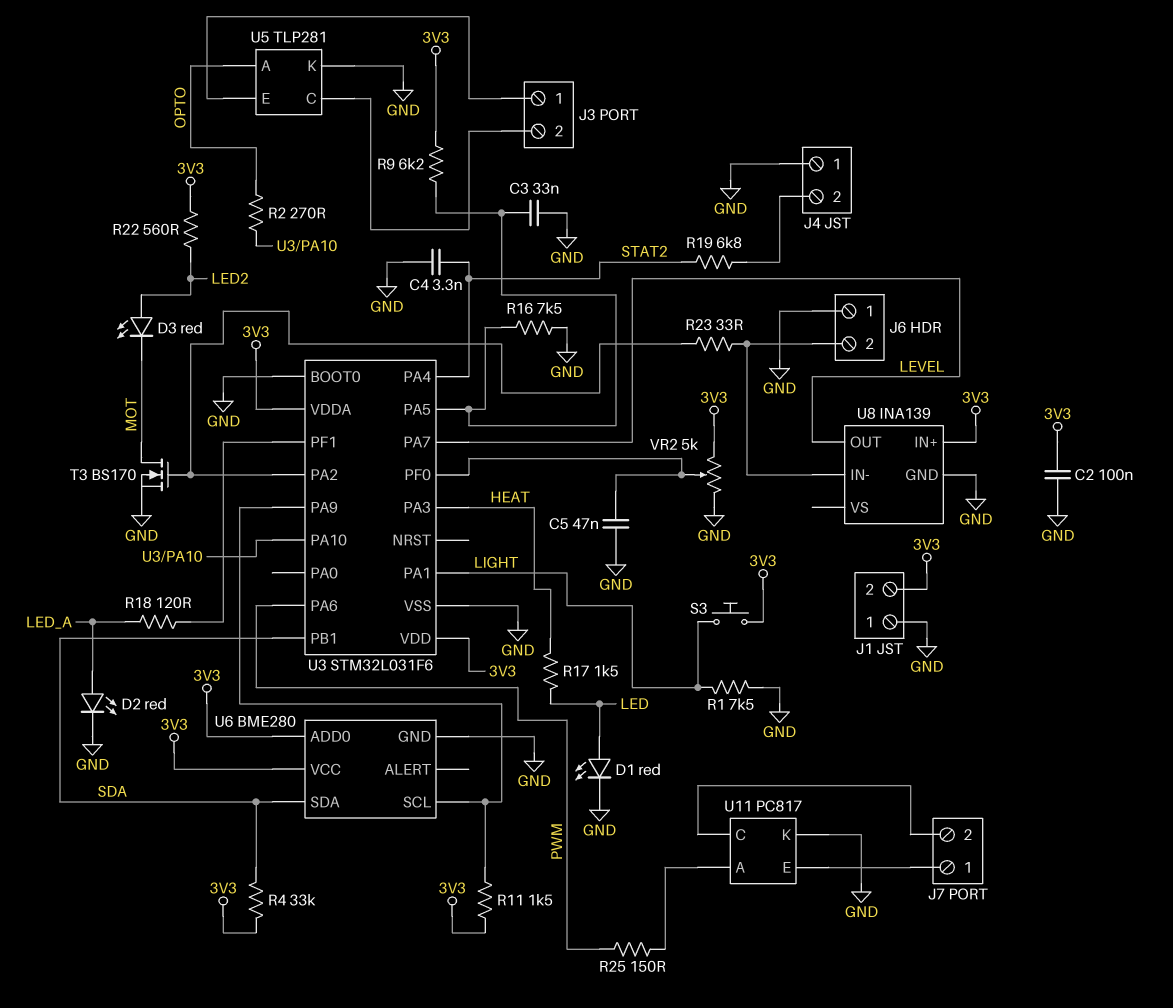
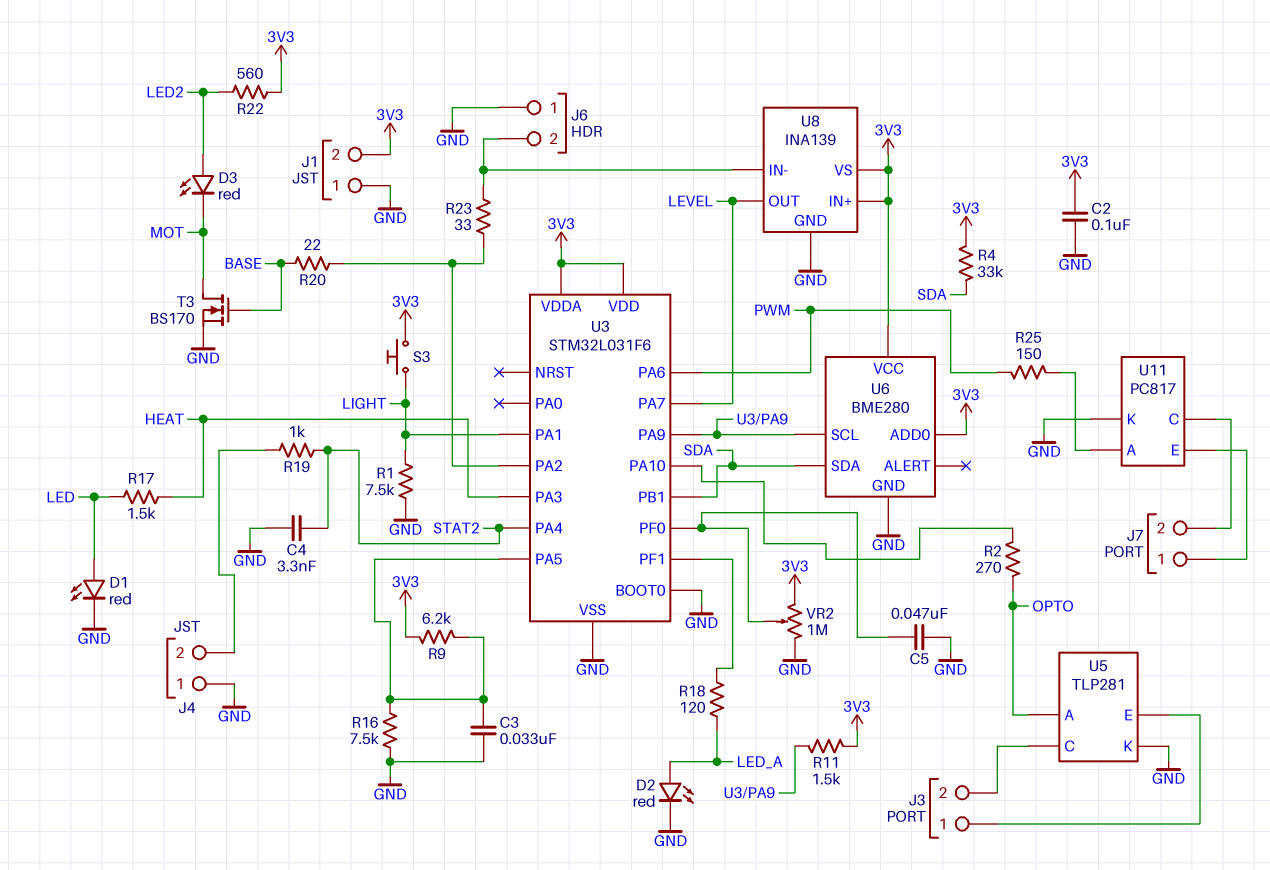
R19: 6.8k (J4/2, STAT2) -> 1k (J4/2, STAT2)
R20: none -> 22 (BASE, U3/PA2)
T3: NMOS BS170 (G U3/PA2, D MOT, S GND) -> NMOS BS170 (G BASE, D MOT, S GND)
U8 pin VS: none -> 3V3
VR2: 5k (3V3, GND, wiper U3/PF0) -> 1M (3V3, GND, wiper U3/PF0)

